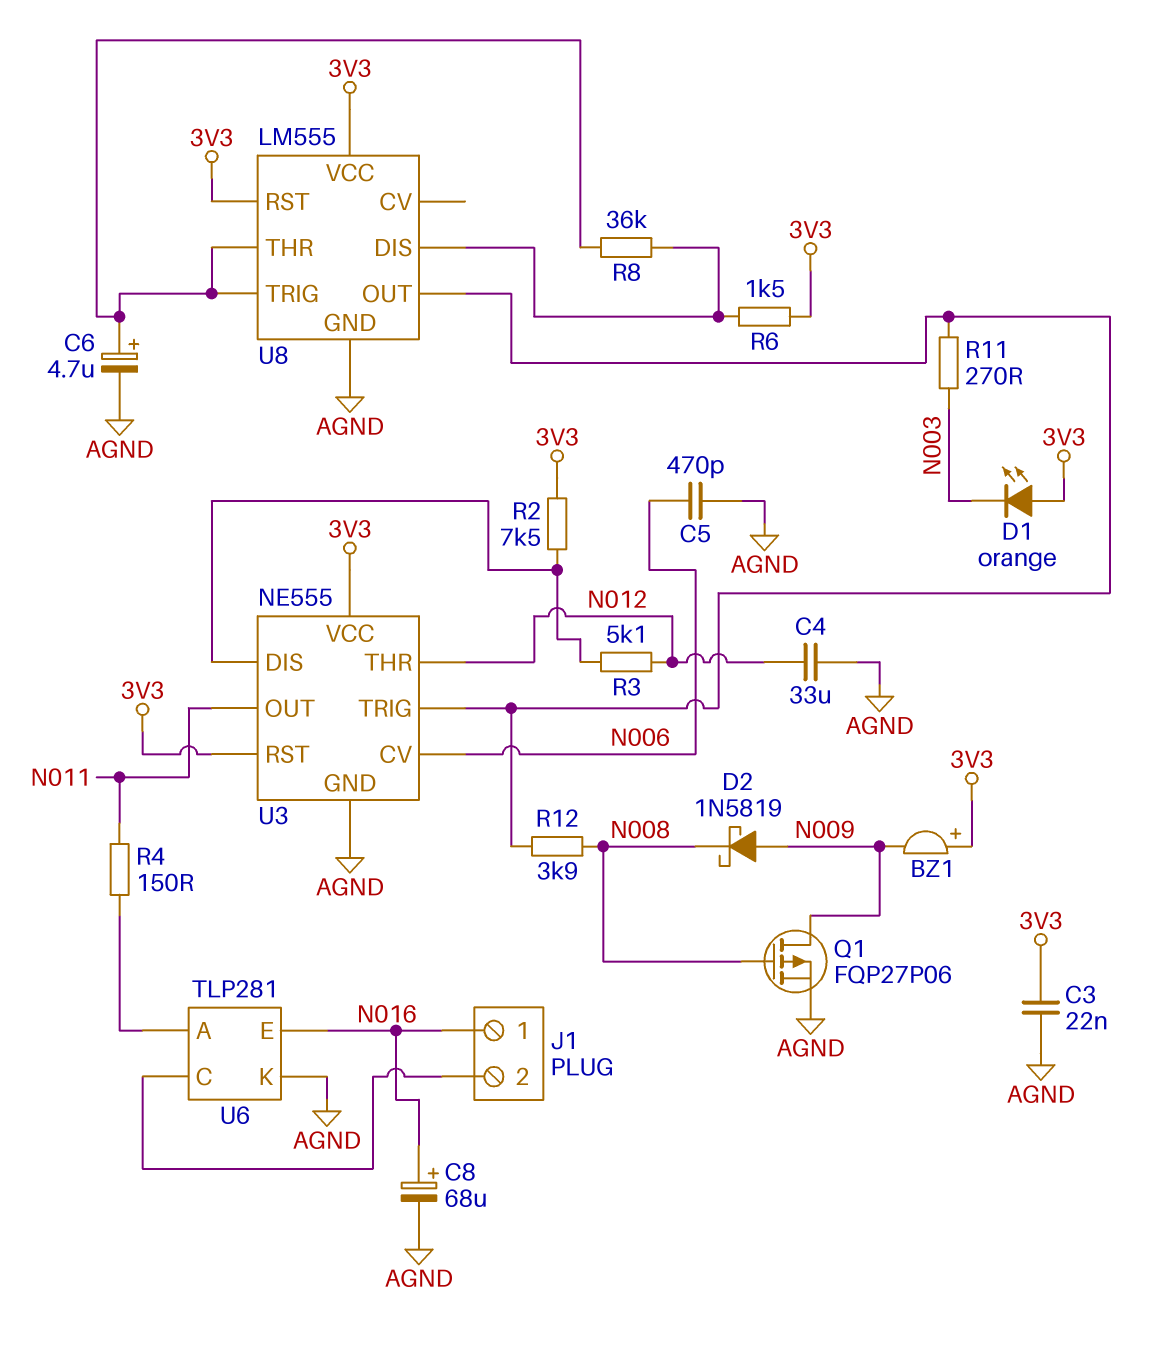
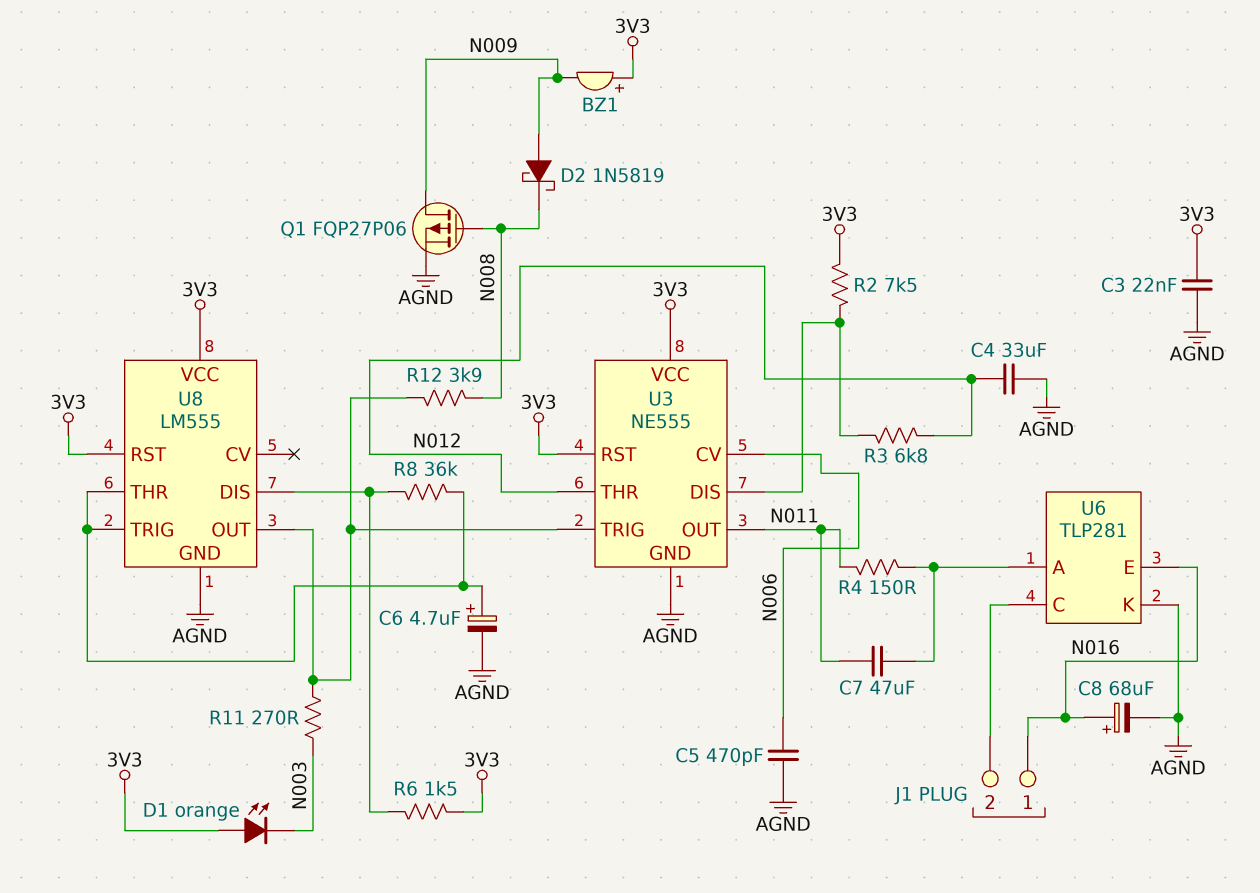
C7: none -> 47uF (N011, U6/A)
R3: 5.1k (N012, U3/DIS) -> 6.8k (N012, U3/DIS)

